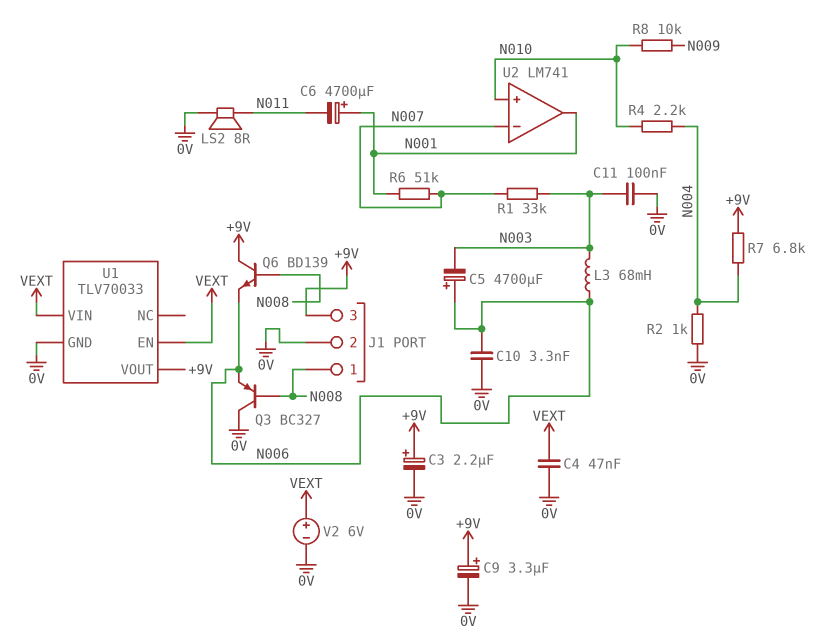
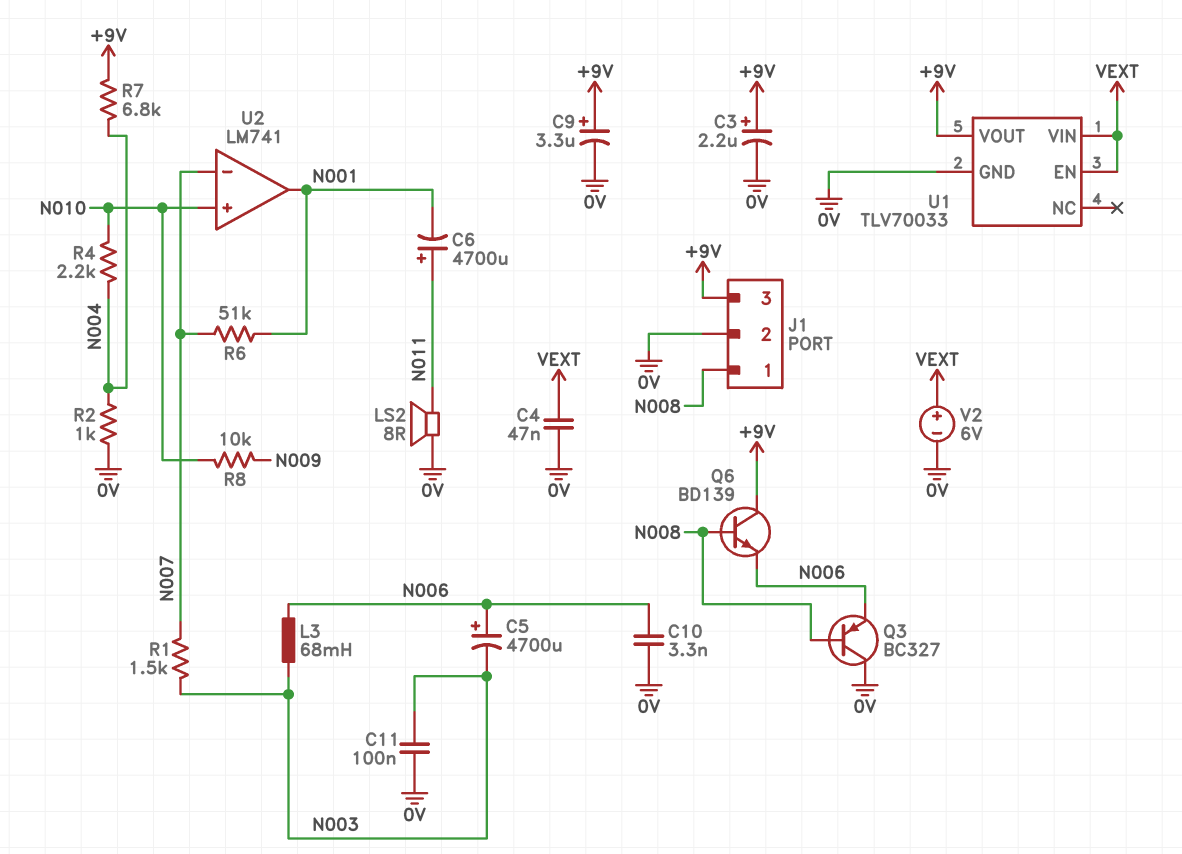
C6: 4700uF (plus N001, minus N011) -> 4700uF (plus N011, minus N001)
R1: 33k (N003, N007) -> 1.5k (N003, N007)

